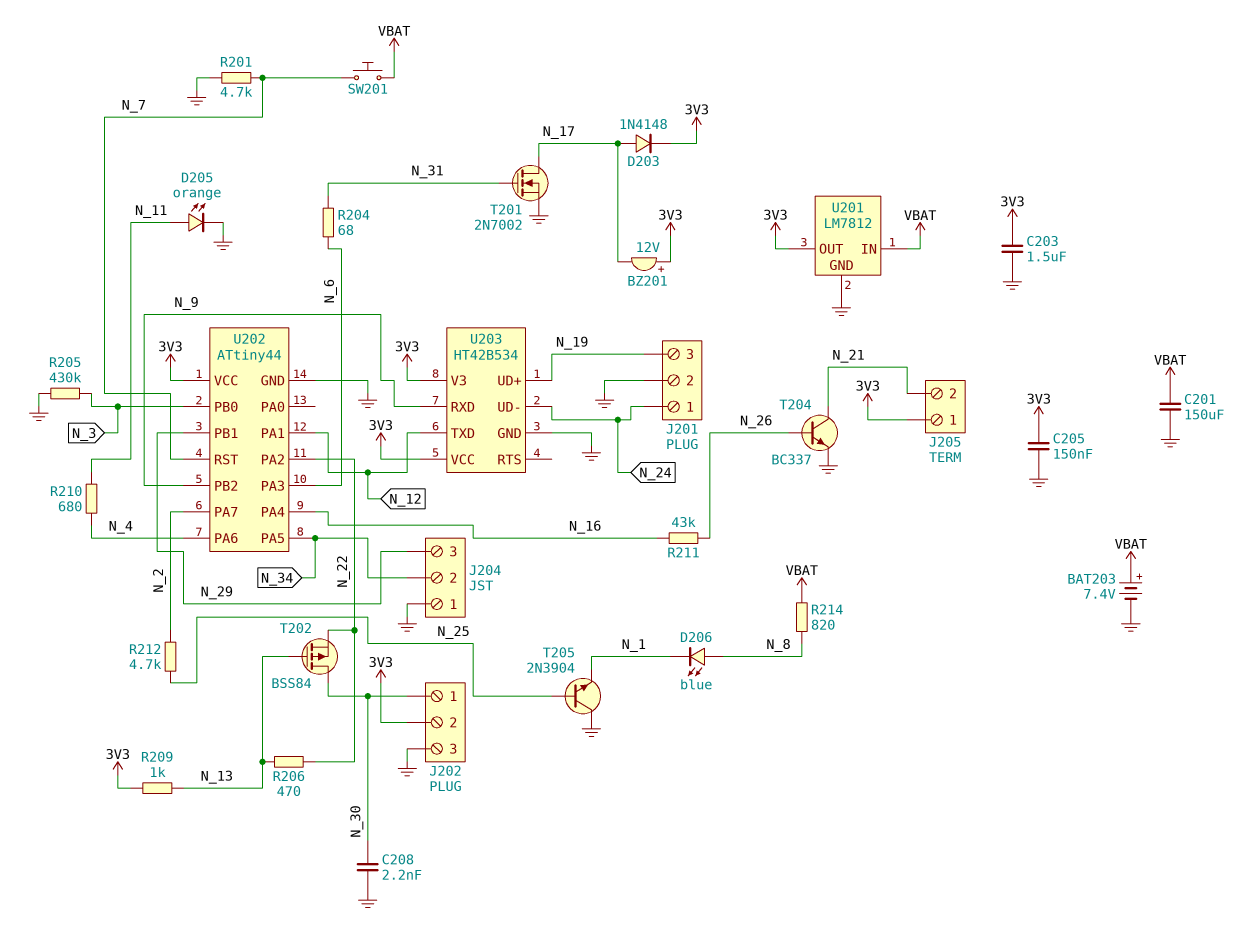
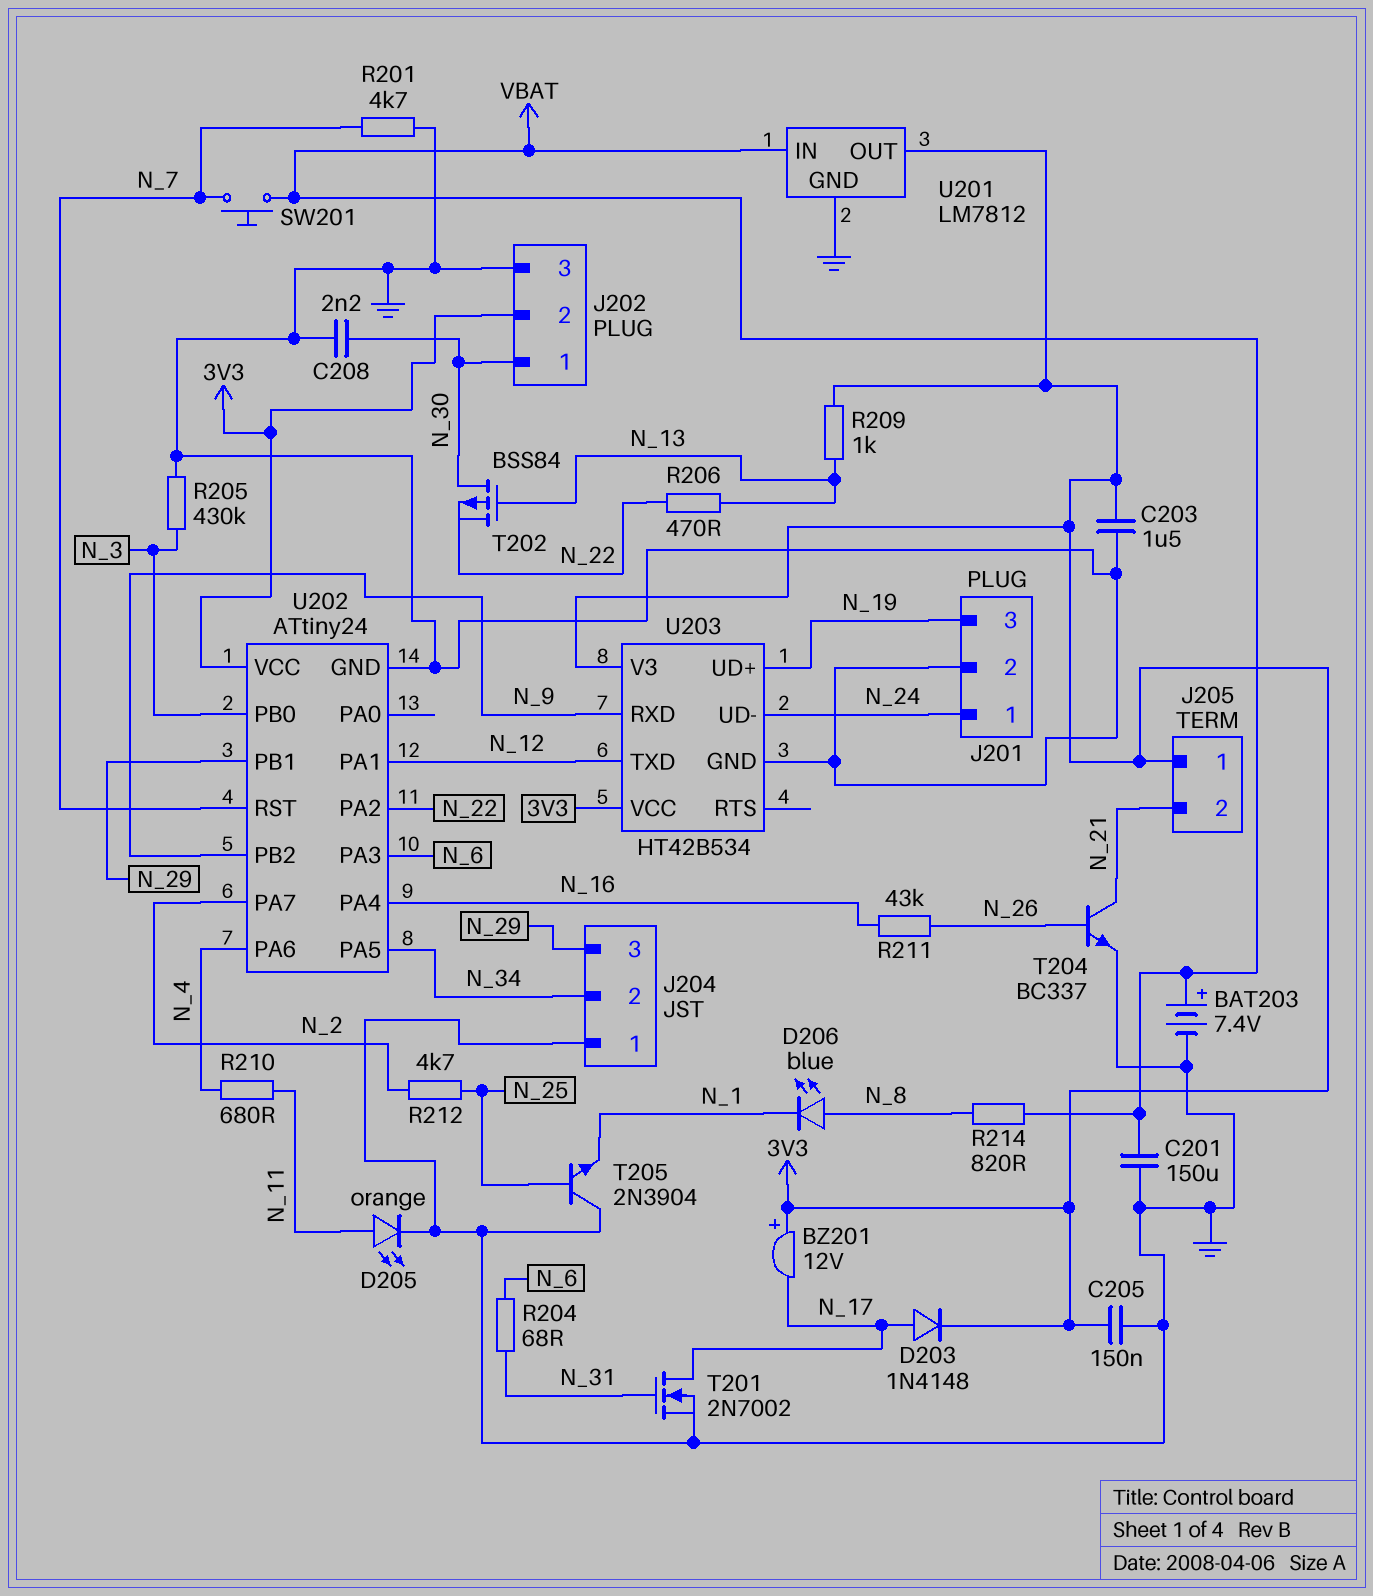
U202: ATtiny44 -> ATtiny24

